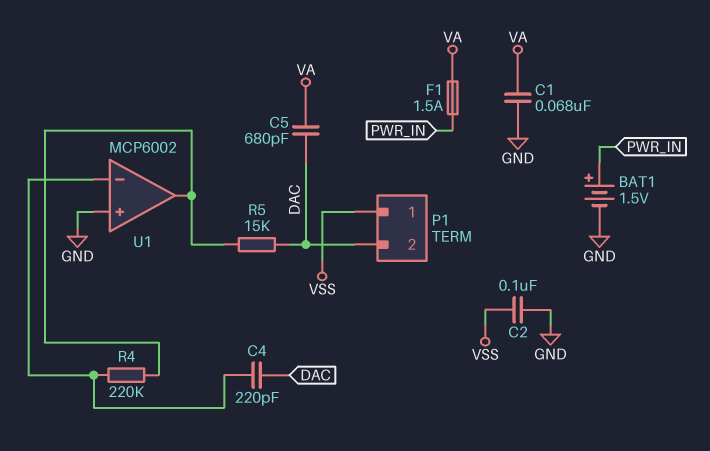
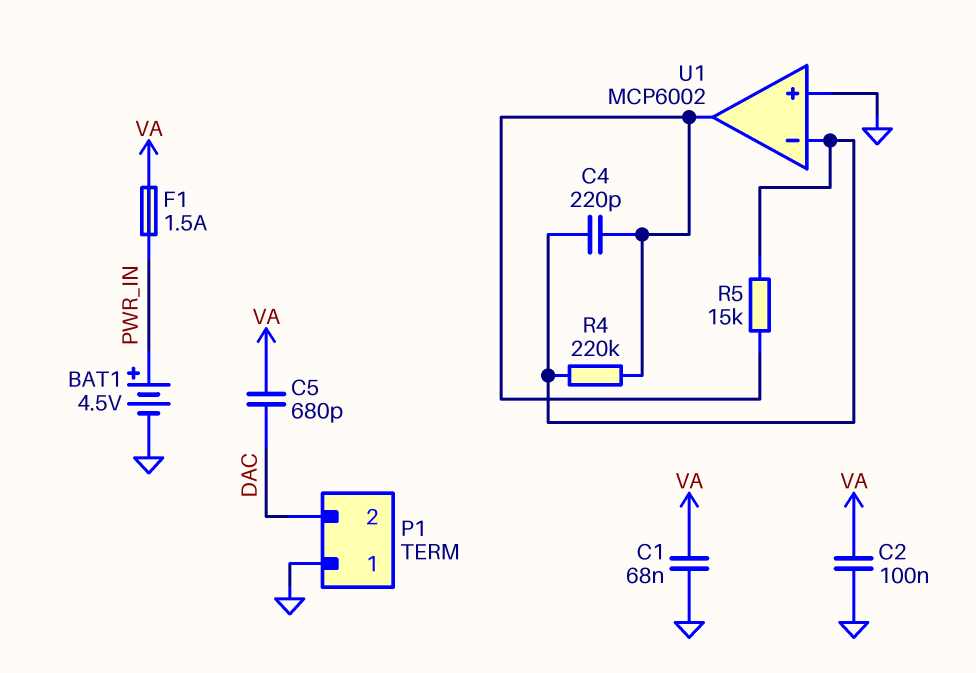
BAT1: 1.5V (plus PWR_IN, minus GND) -> 4.5V (plus PWR_IN, minus GND)
C2: 100nF (GND, VSS) -> 100nF (GND, VA)
C4: 220pF (DAC, U1/in-) -> 220pF (U1/in-, U1/out)
P1 pin 1: VSS -> GND
R5: 15k (DAC, U1/out) -> 15k (U1/in-, U1/out)

